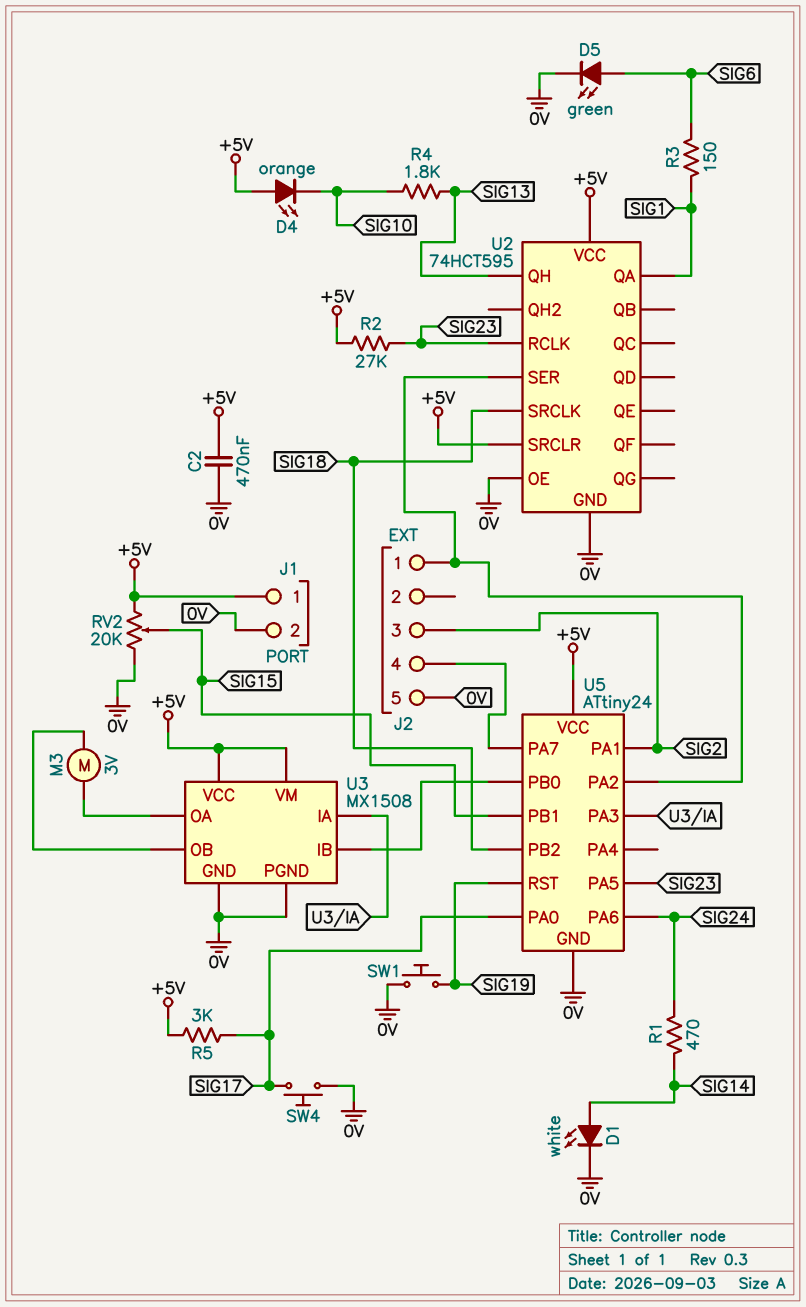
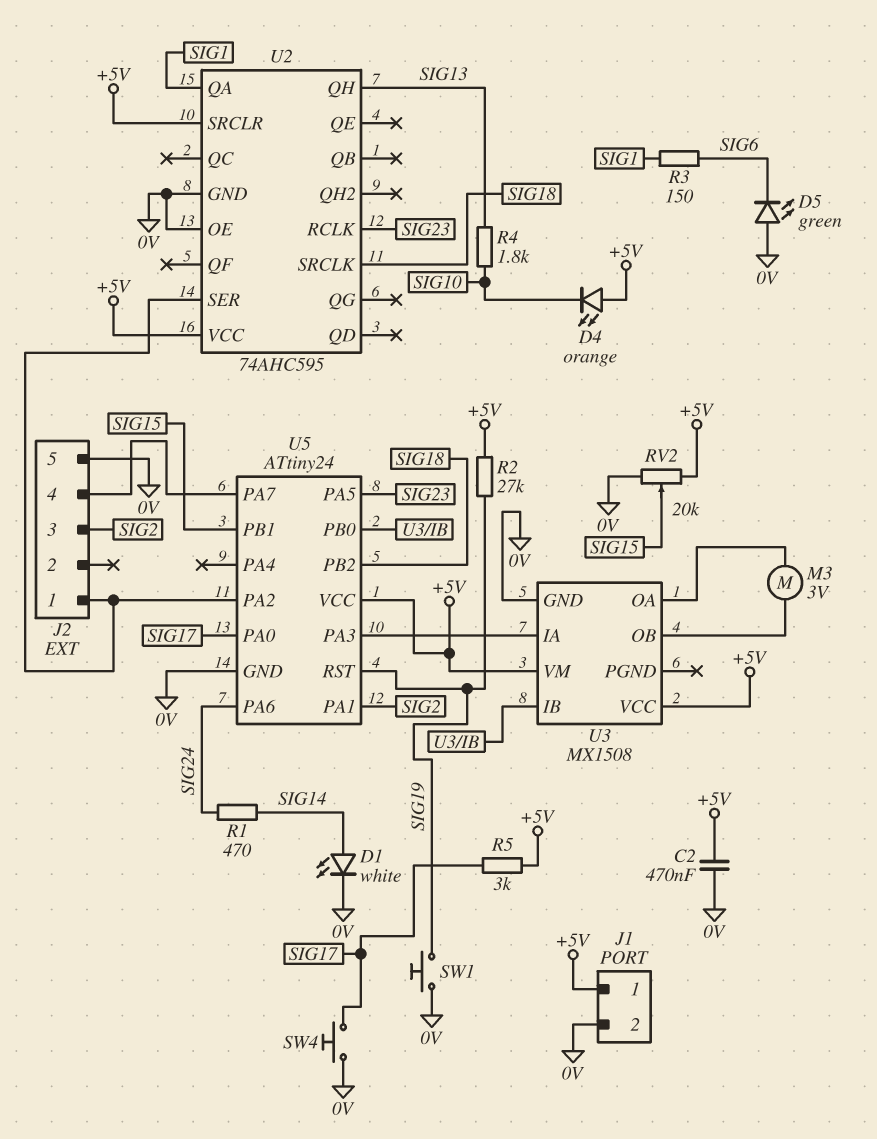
D5: LED green (A SIG6, K 0V) -> LED green (A 0V, K SIG6)
R2: 27k (+5V, SIG23) -> 27k (+5V, SIG19)
U2: 74HCT595 -> 74AHC595
U3 pin PGND: 0V -> none

